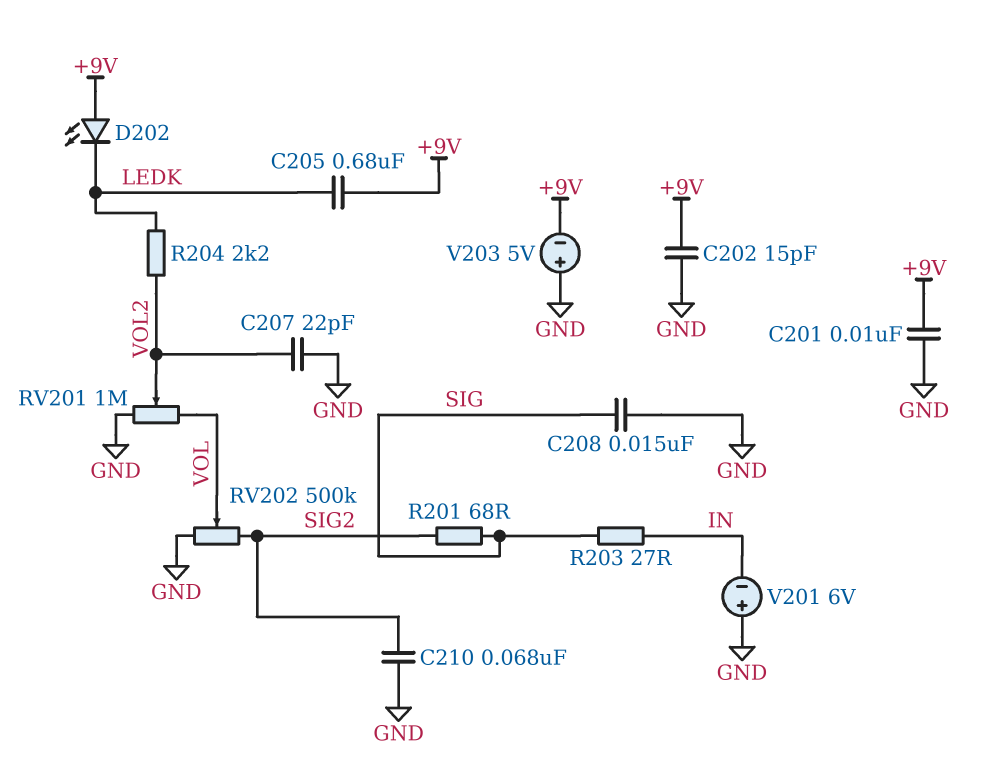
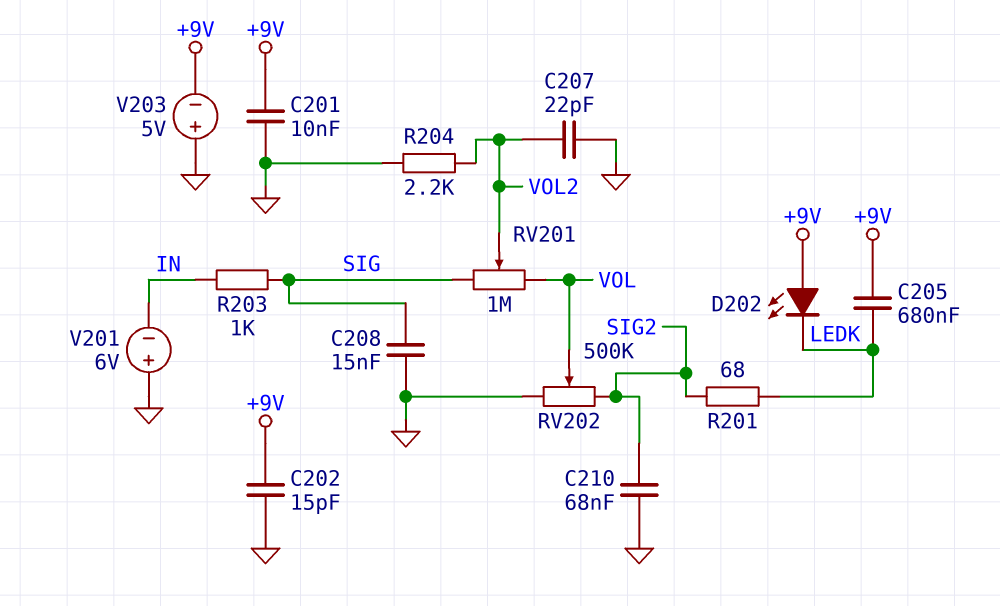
R201: 68 (SIG, SIG2) -> 68 (LEDK, SIG2)
R203: 27 (IN, SIG) -> 1k (IN, SIG)
R204: 2.2k (LEDK, VOL2) -> 2.2k (GND, VOL2)
RV201: 1M (GND, VOL, wiper VOL2) -> 1M (SIG, VOL, wiper VOL2)

